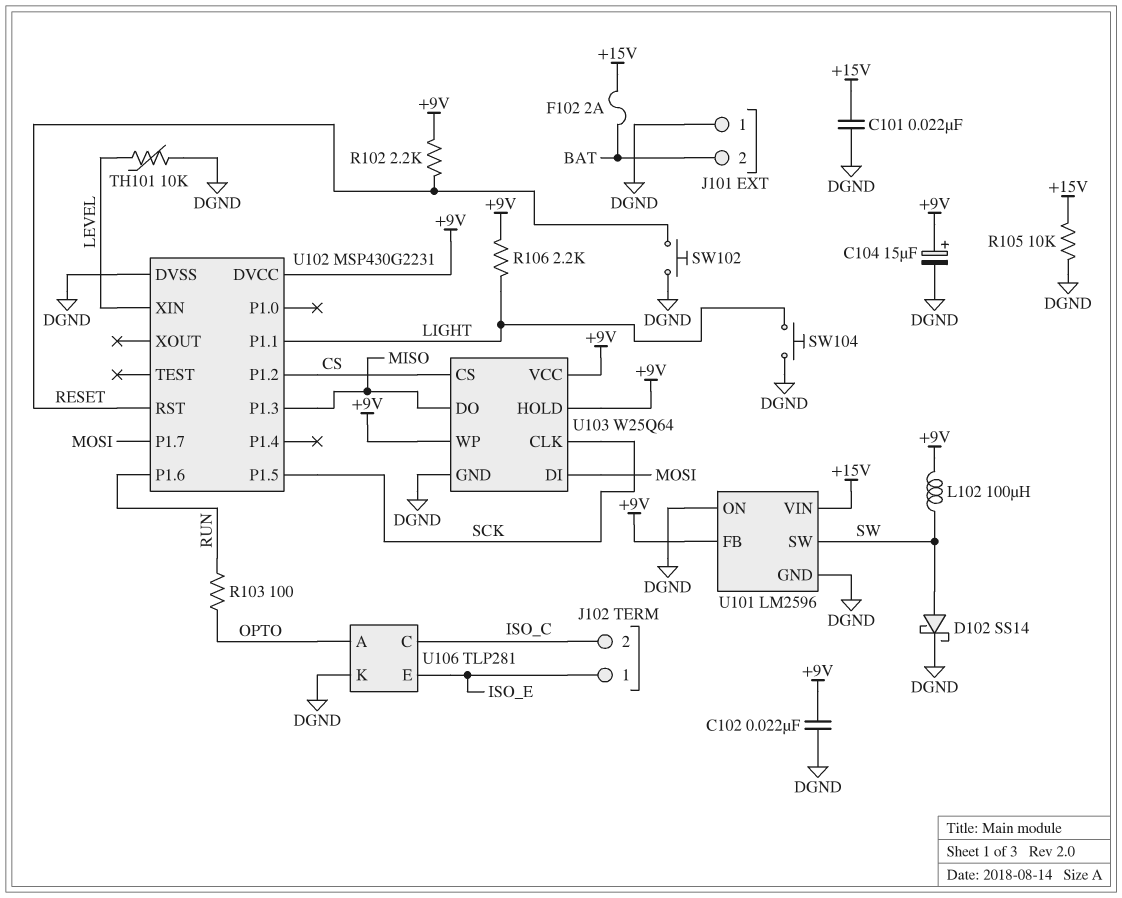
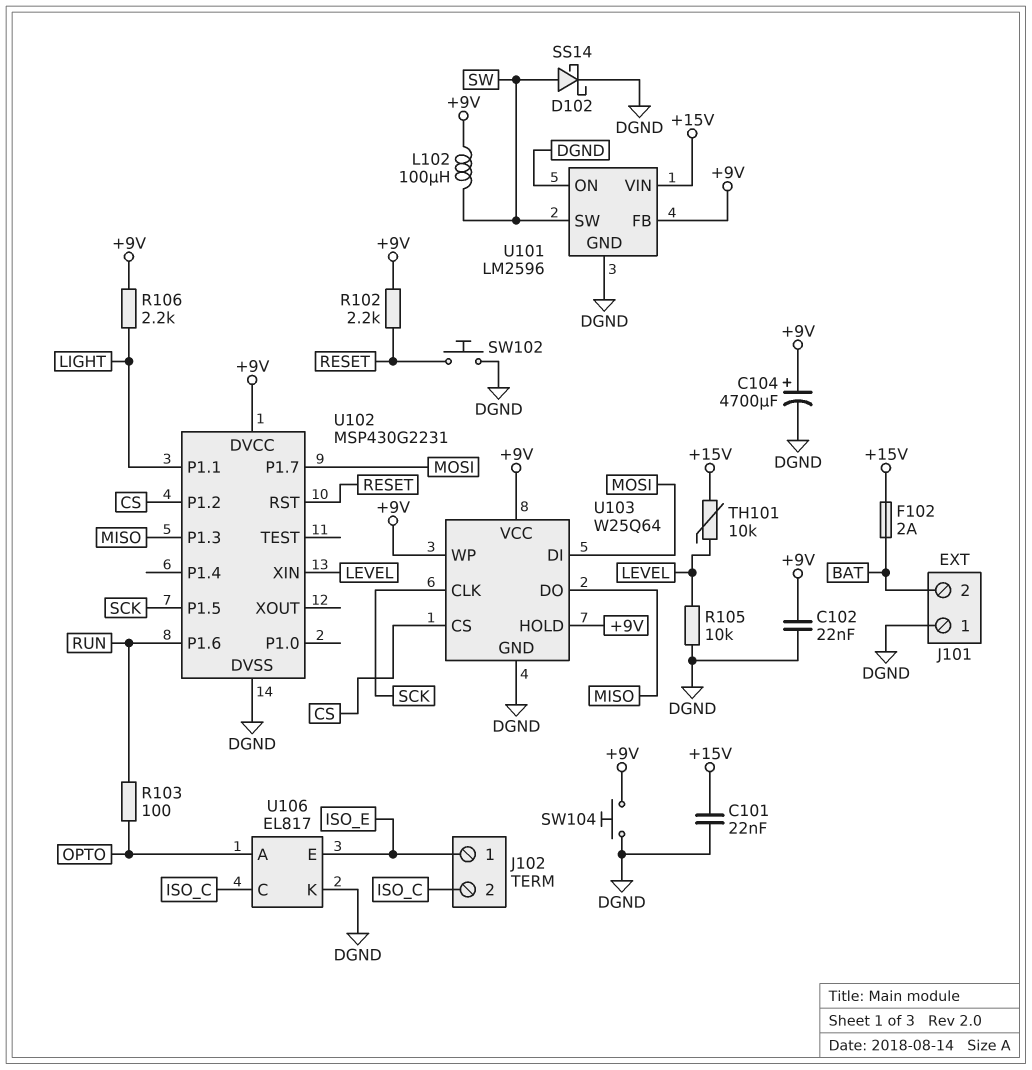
C104: 15uF (plus +9V, minus DGND) -> 4700uF (plus +9V, minus DGND)
R105: 10k (+15V, DGND) -> 10k (DGND, LEVEL)
SW104: button (DGND, LIGHT) -> button (+9V, DGND)
TH101: 10k (DGND, LEVEL) -> 10k (+15V, LEVEL)
U106: TLP281 -> EL817

